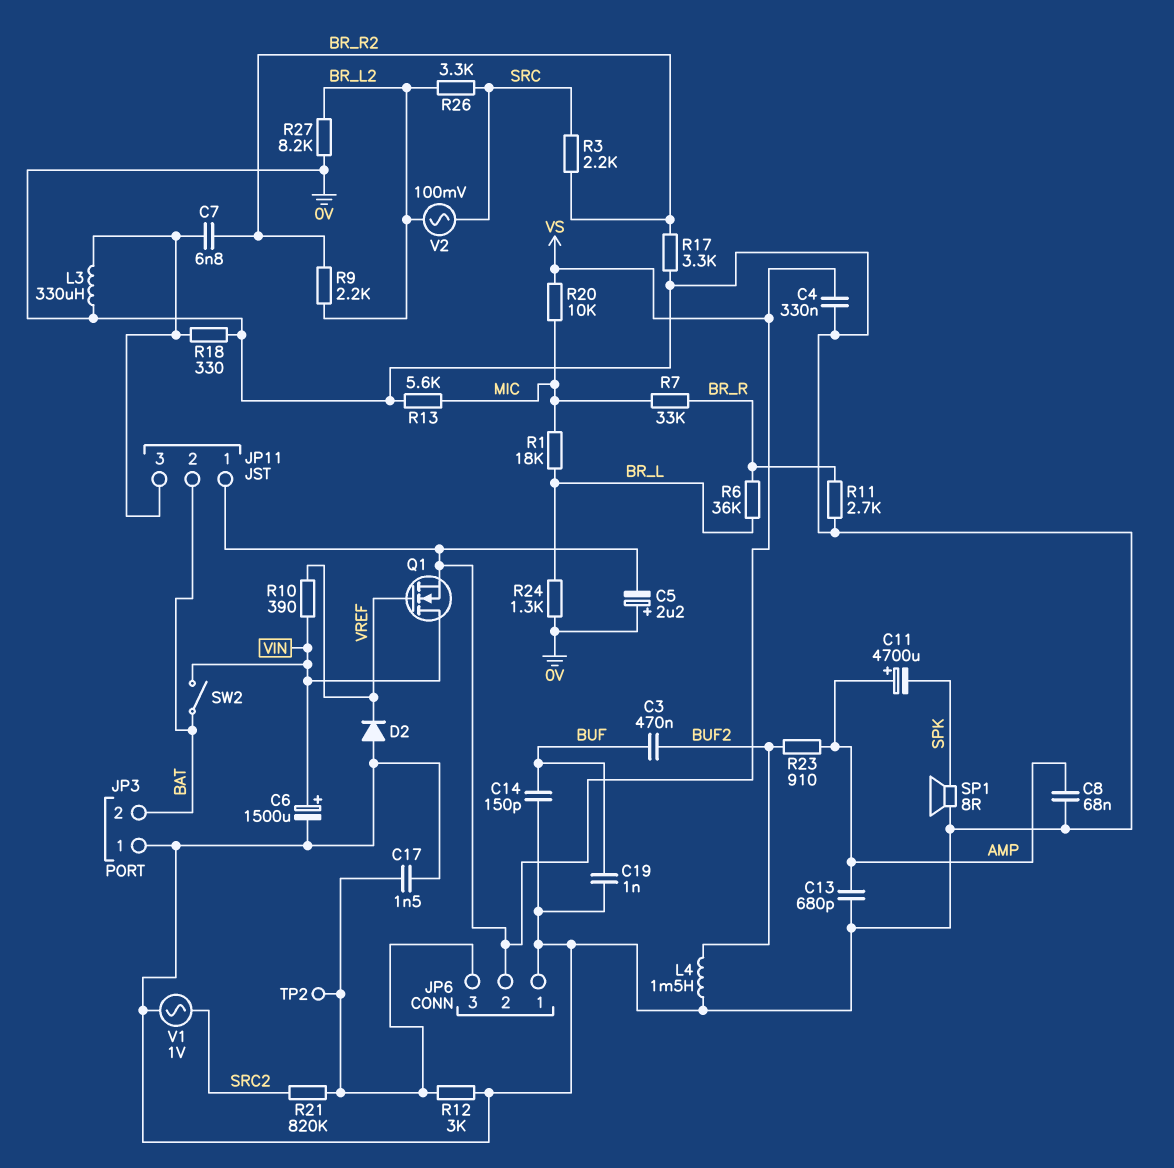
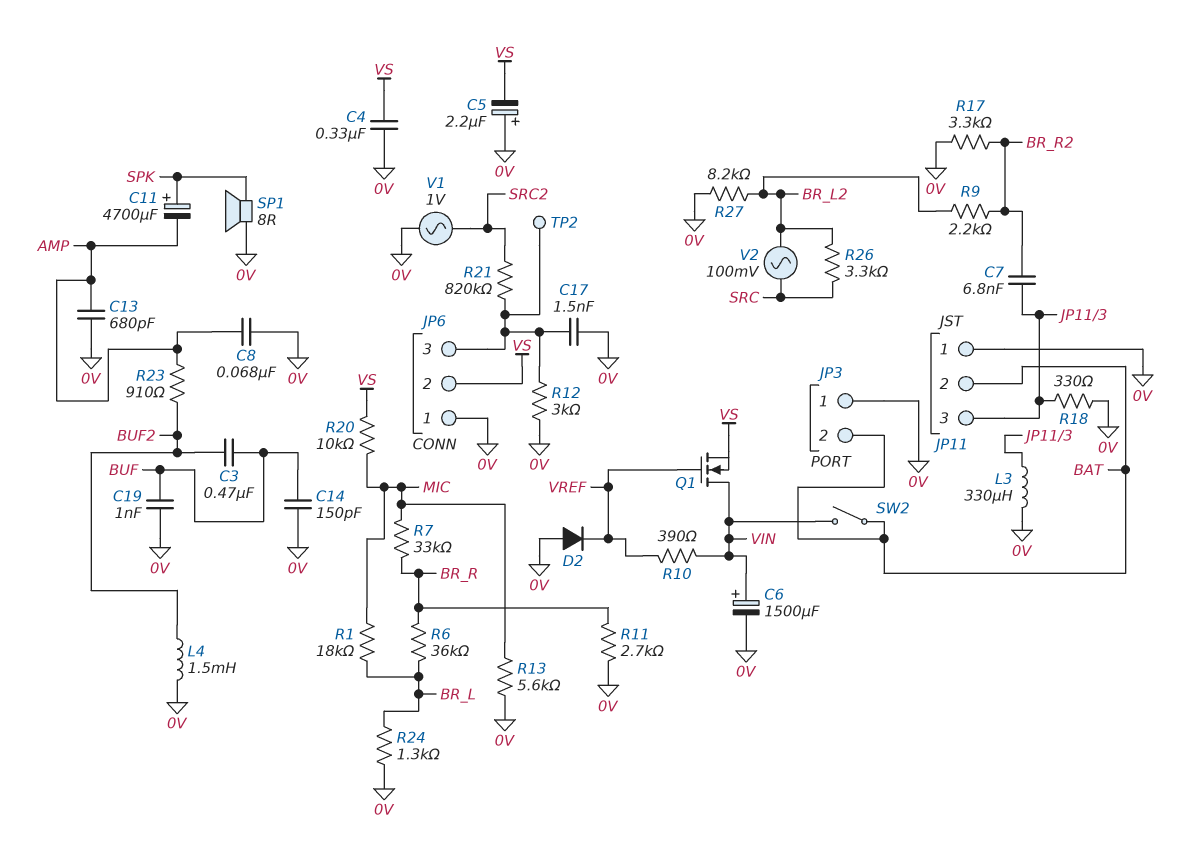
C11: 4700uF (plus AMP, minus SPK) -> 4700uF (plus SPK, minus AMP)
JP11 pin 1: VS -> 0V
R3: 2.2k (BR_R2, SRC) -> none

